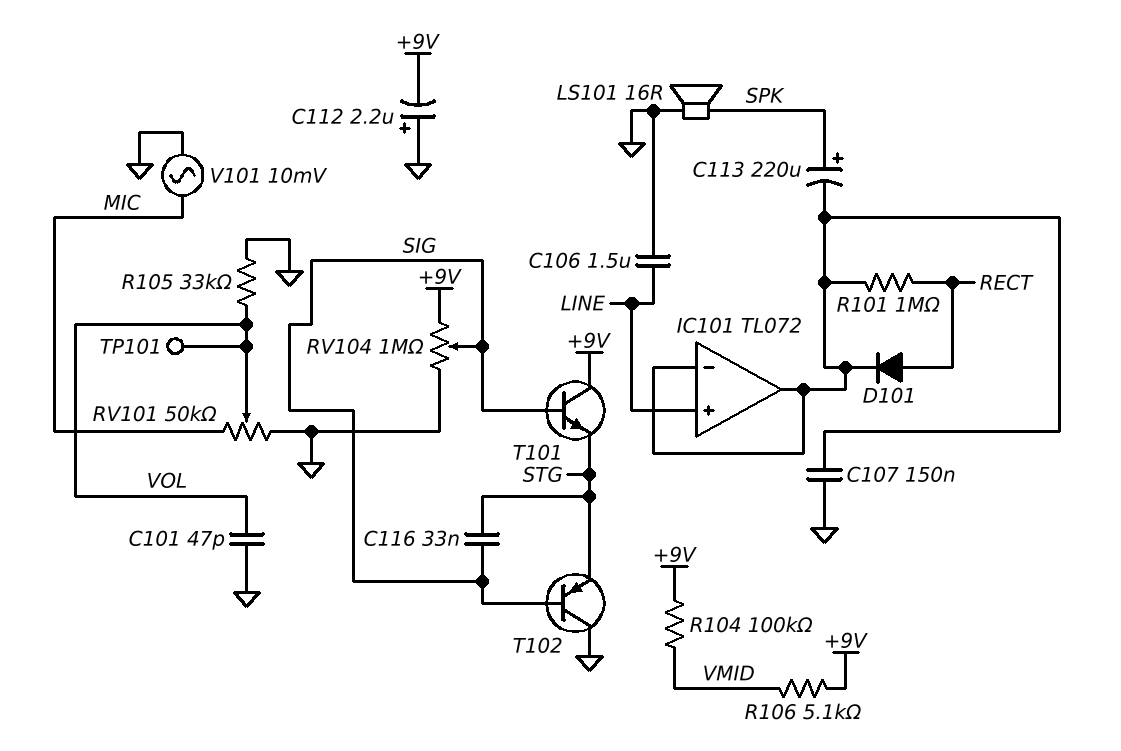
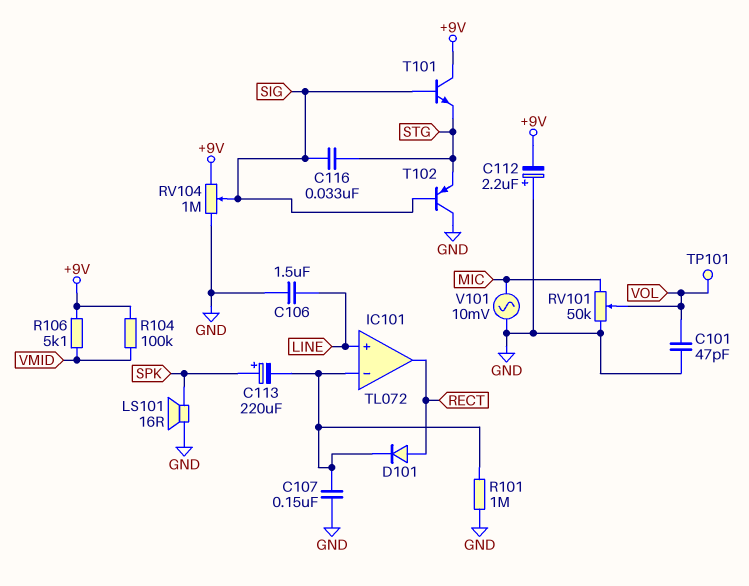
IC101 pin out: IC101/in- -> RECT
R101: 1M (IC101/in-, RECT) -> 1M (GND, IC101/in-)
R105: 33k (GND, VOL) -> none

